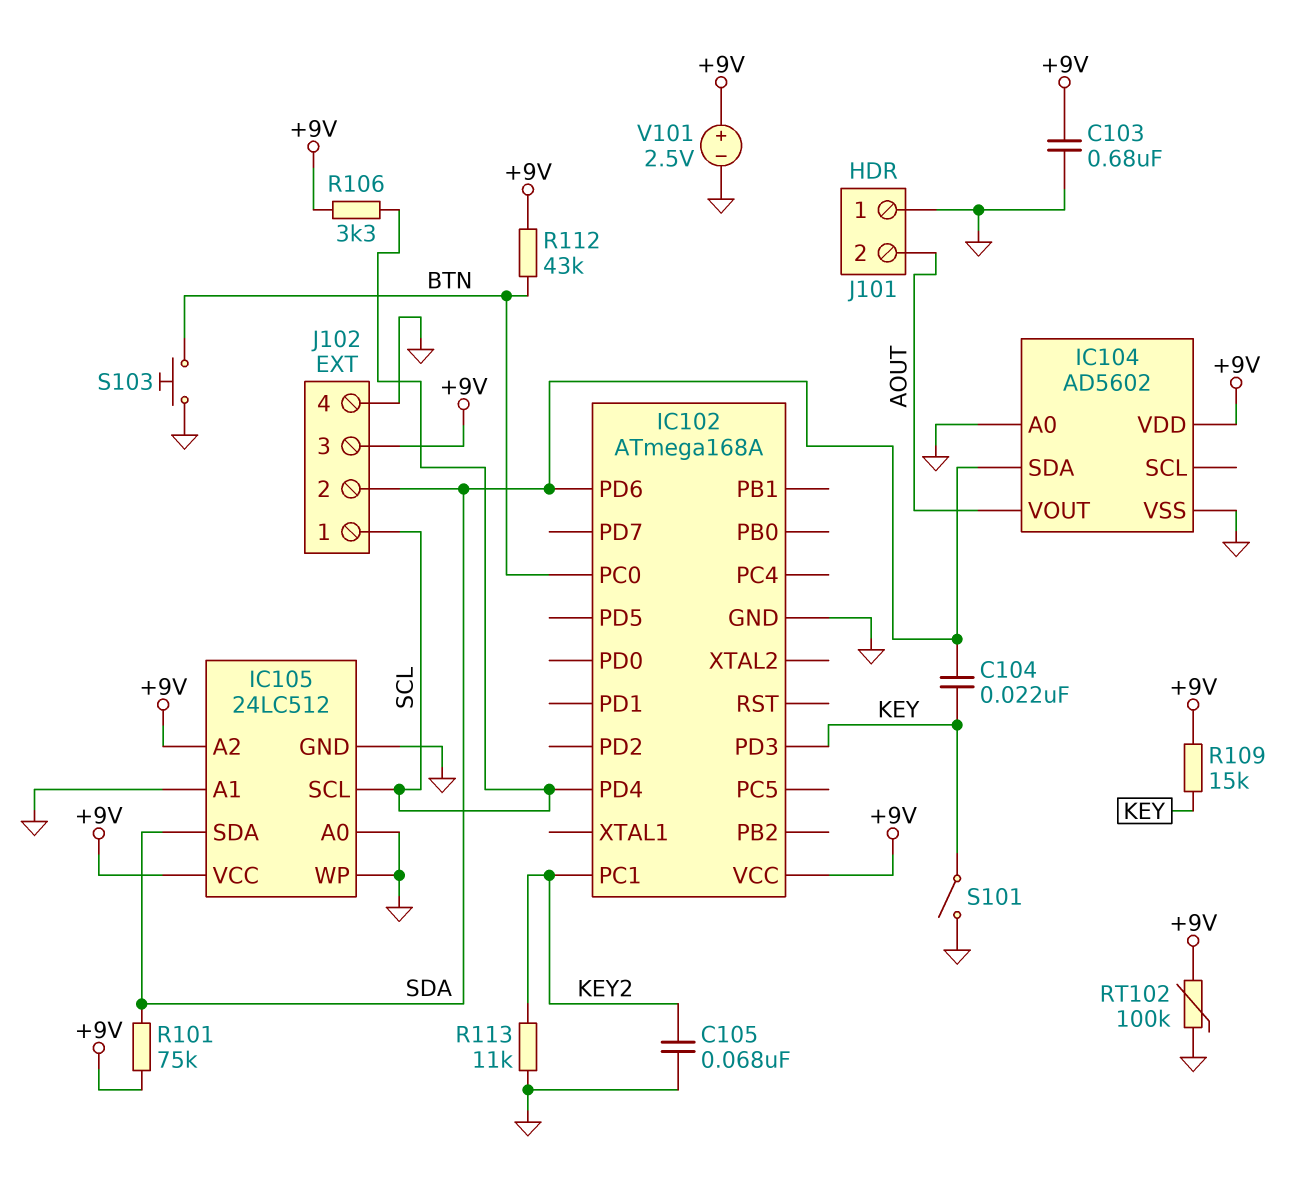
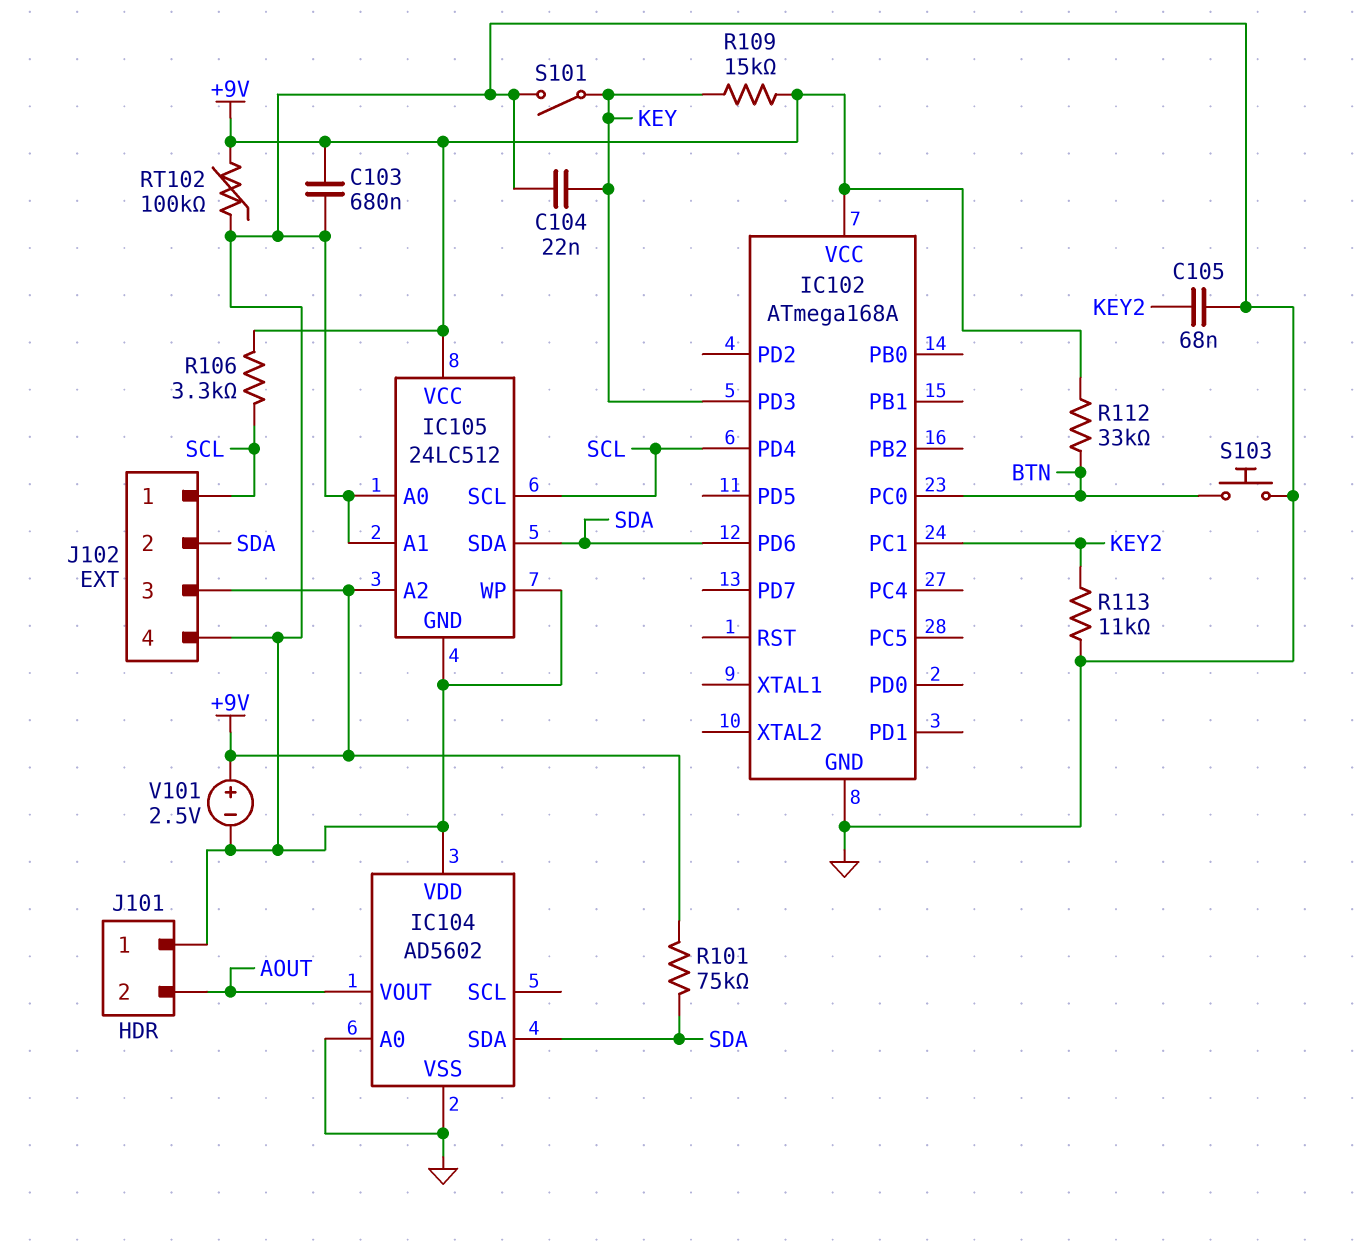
C104: 22nF (KEY, SDA) -> 22nF (GND, KEY)
IC104 pin VDD: +9V -> GND
R112: 43k (+9V, BTN) -> 33k (+9V, BTN)

